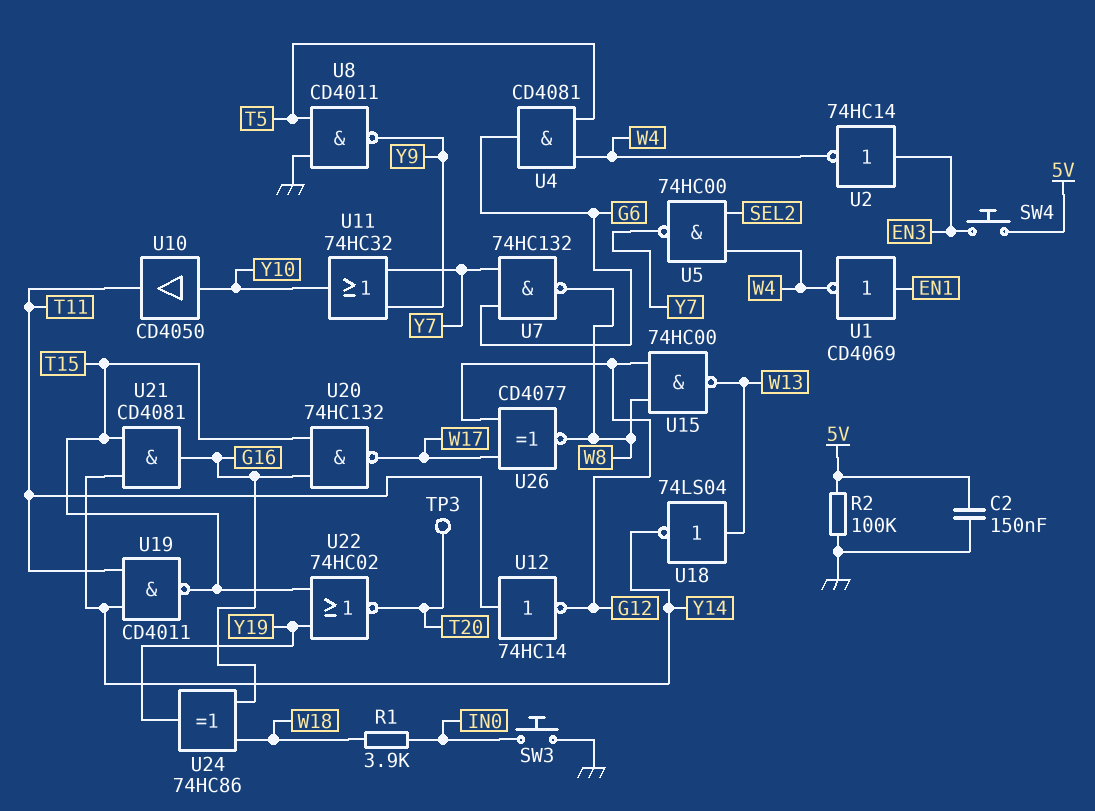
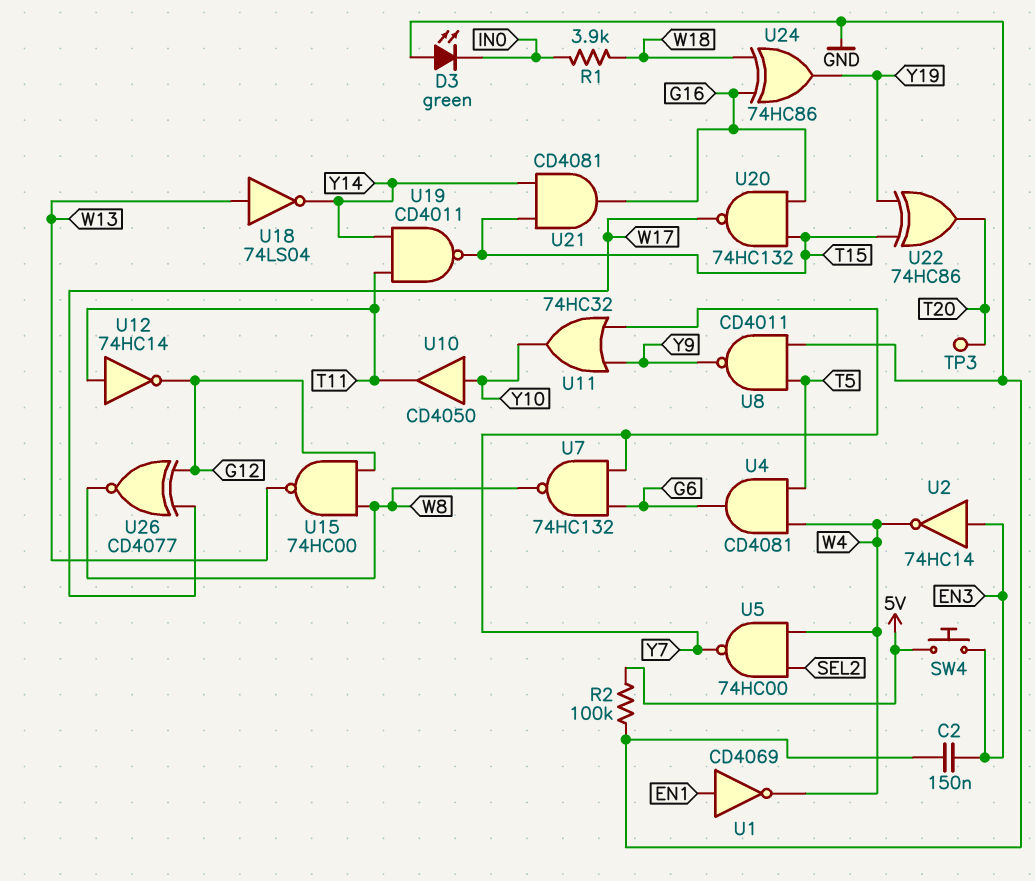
C2: 150nF (5V, GND) -> 150nF (EN3, GND)
D3: none -> LED green (A GND, K IN0)
SW3: button (GND, IN0) -> none
U22: NOR 74HC02 (in T15, in Y19, out T20) -> XOR 74HC86 (in T15, in Y19, out T20)

